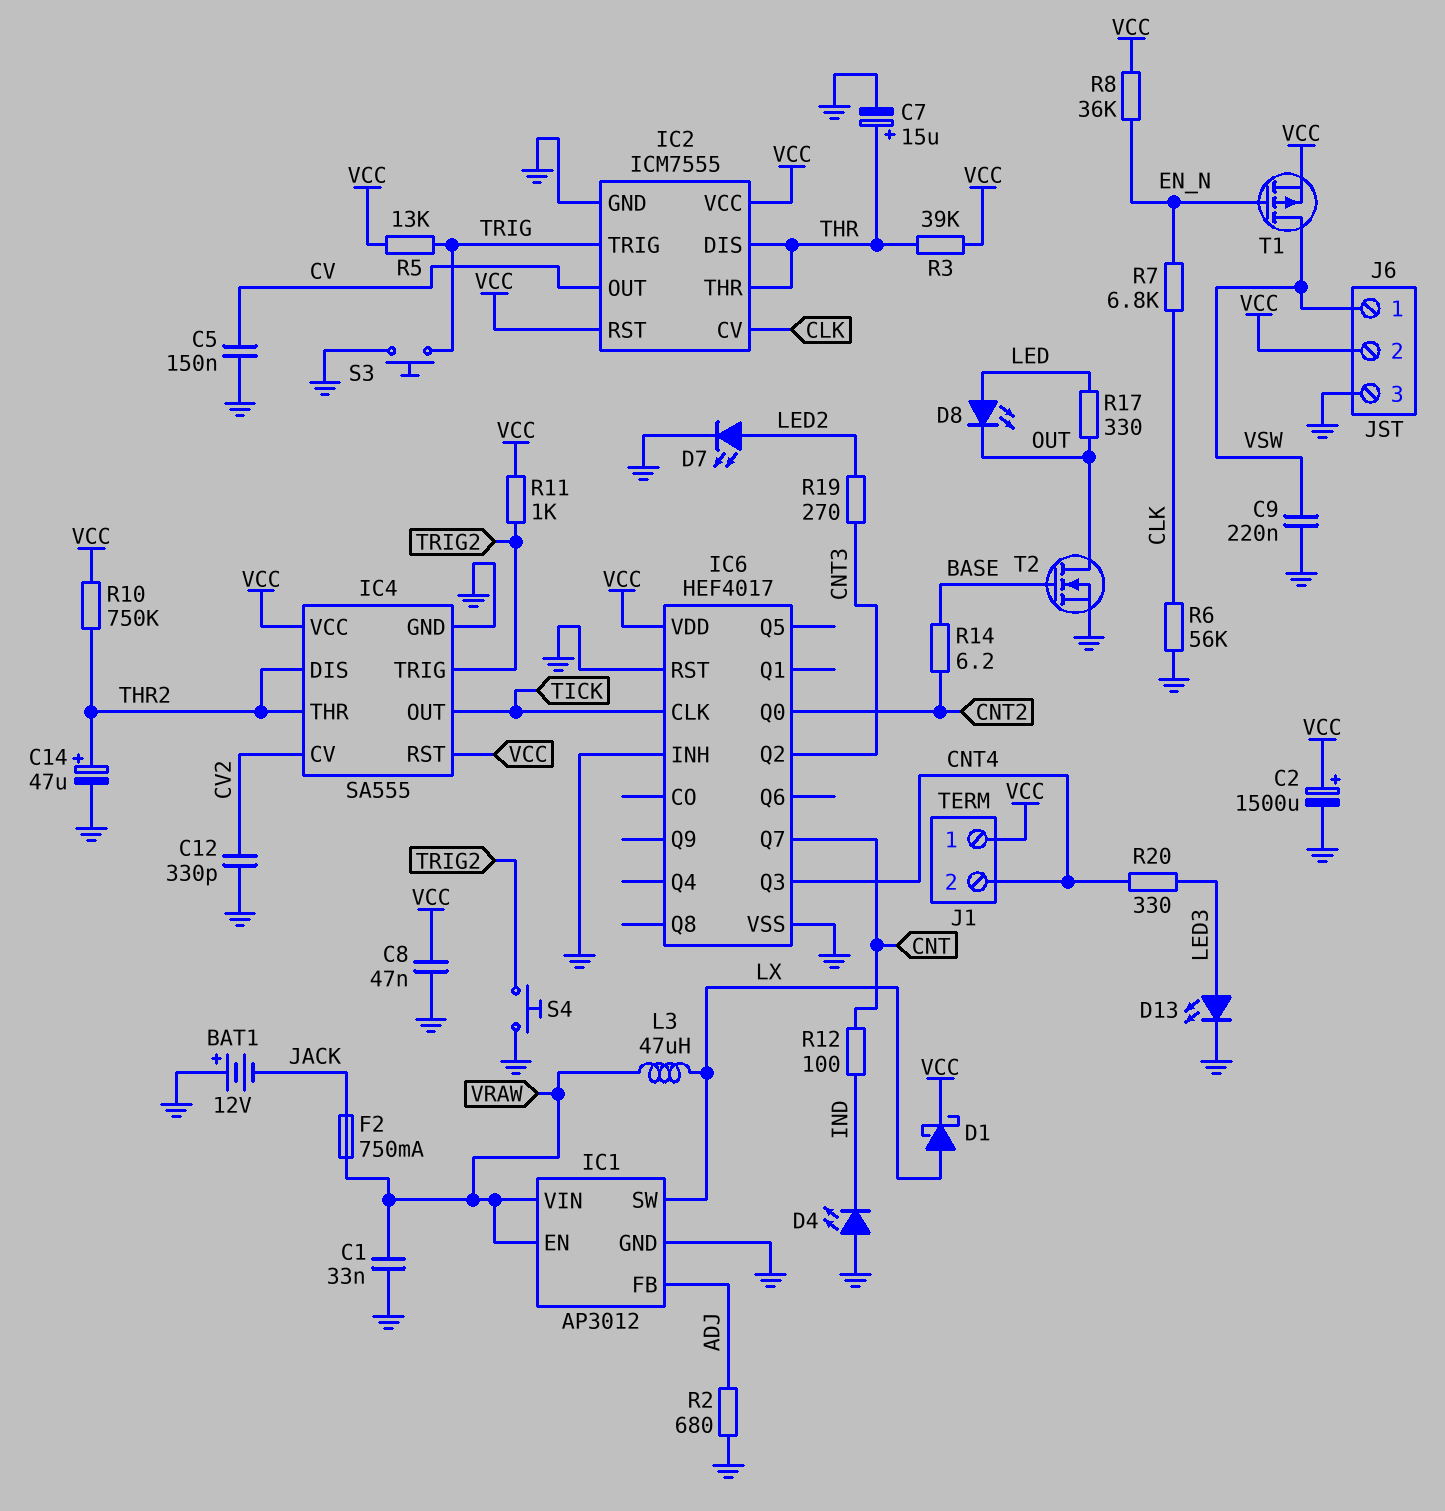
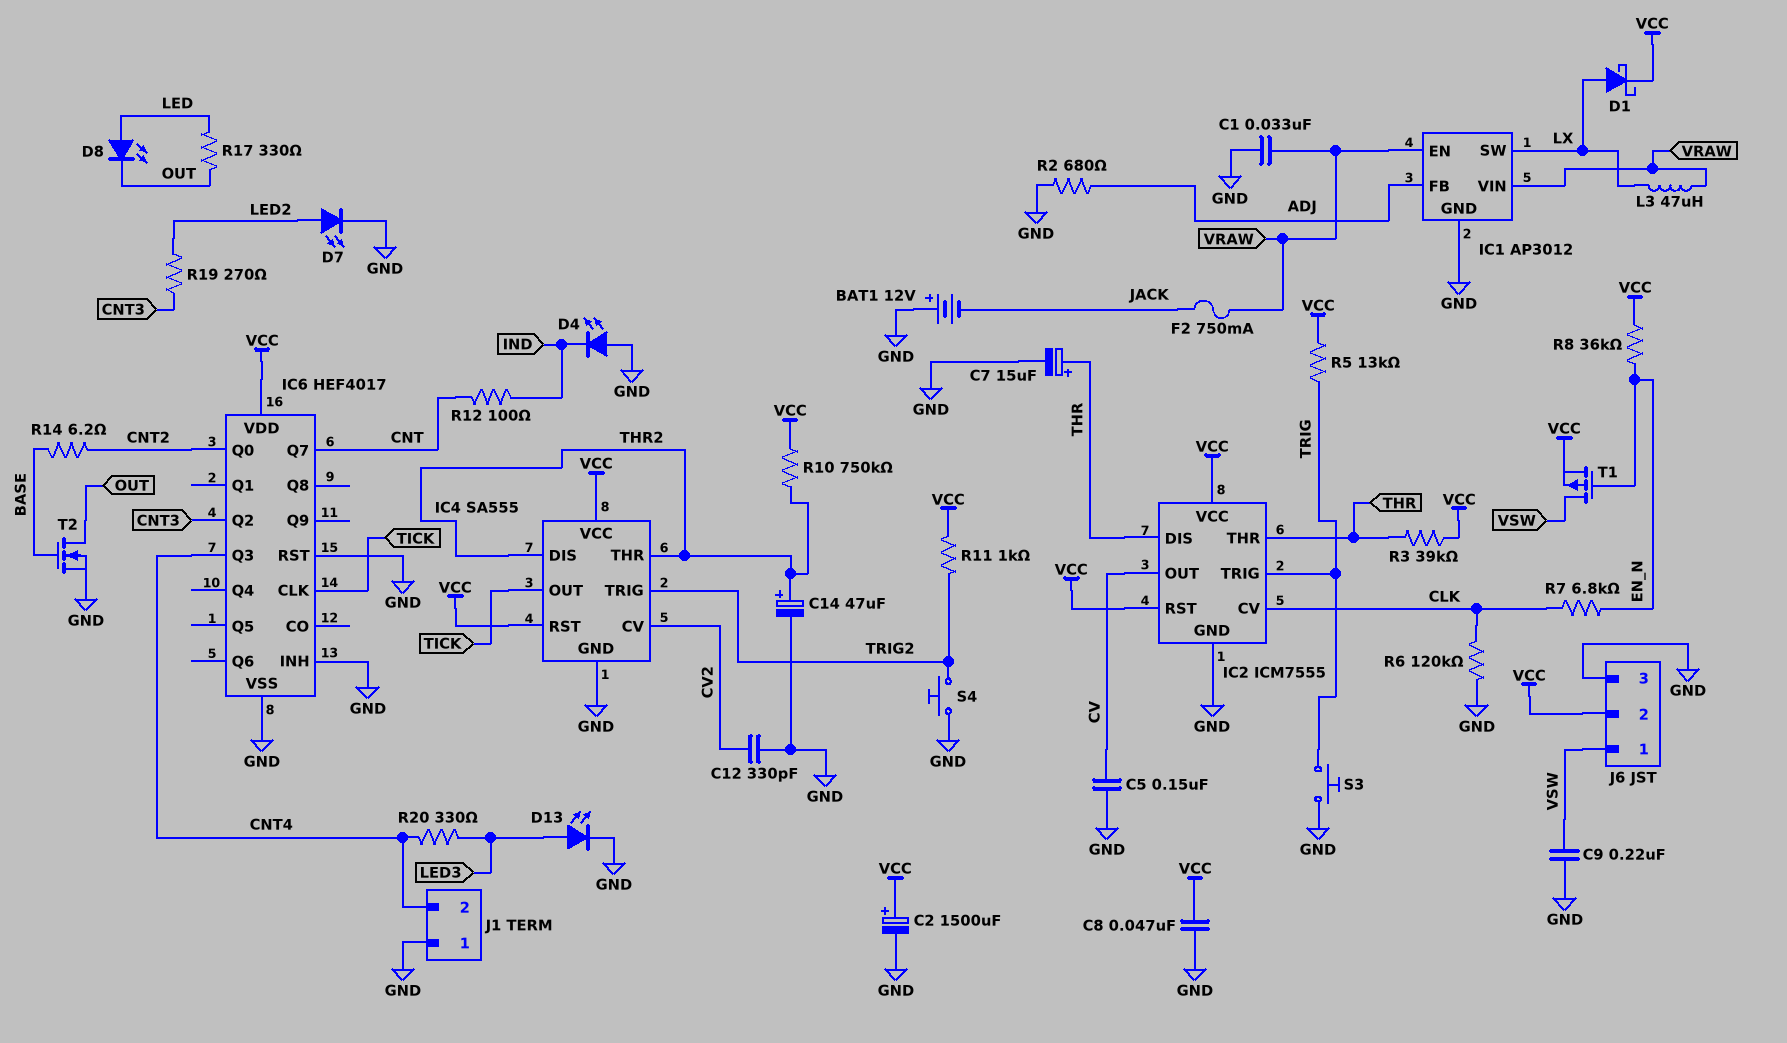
J1 pin 1: VCC -> GND
R6: 56k (CLK, GND) -> 120k (CLK, GND)

